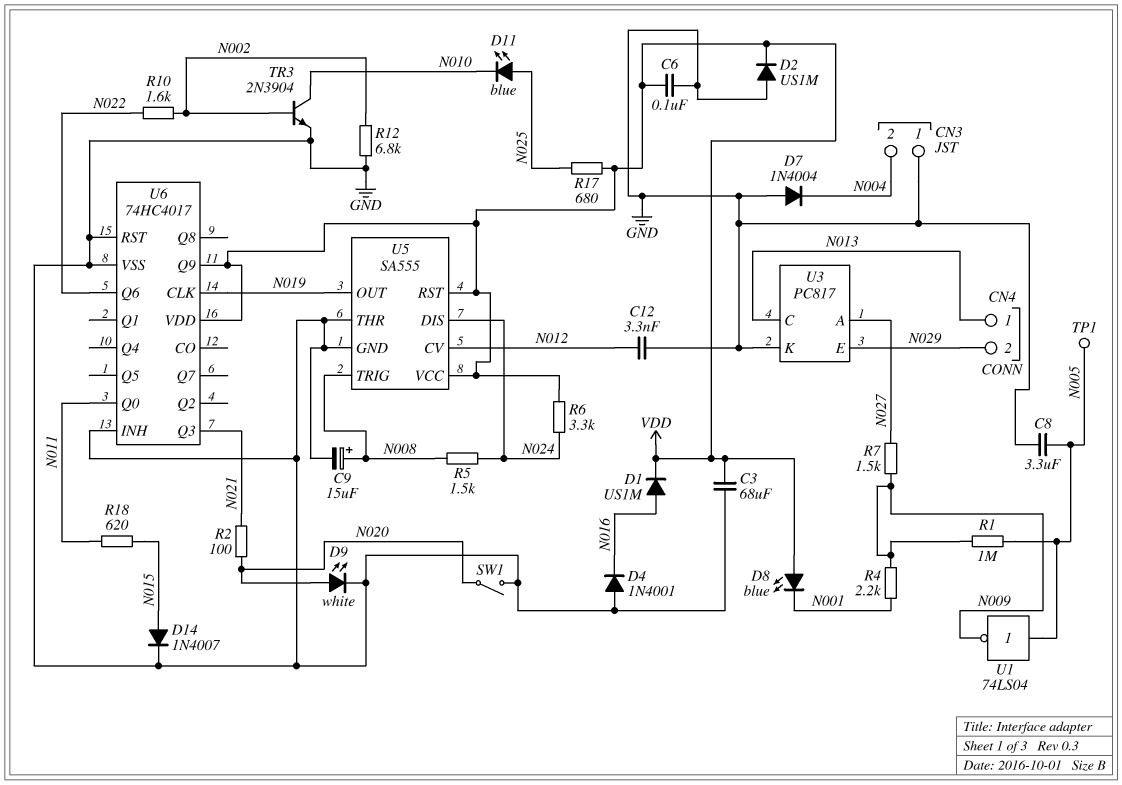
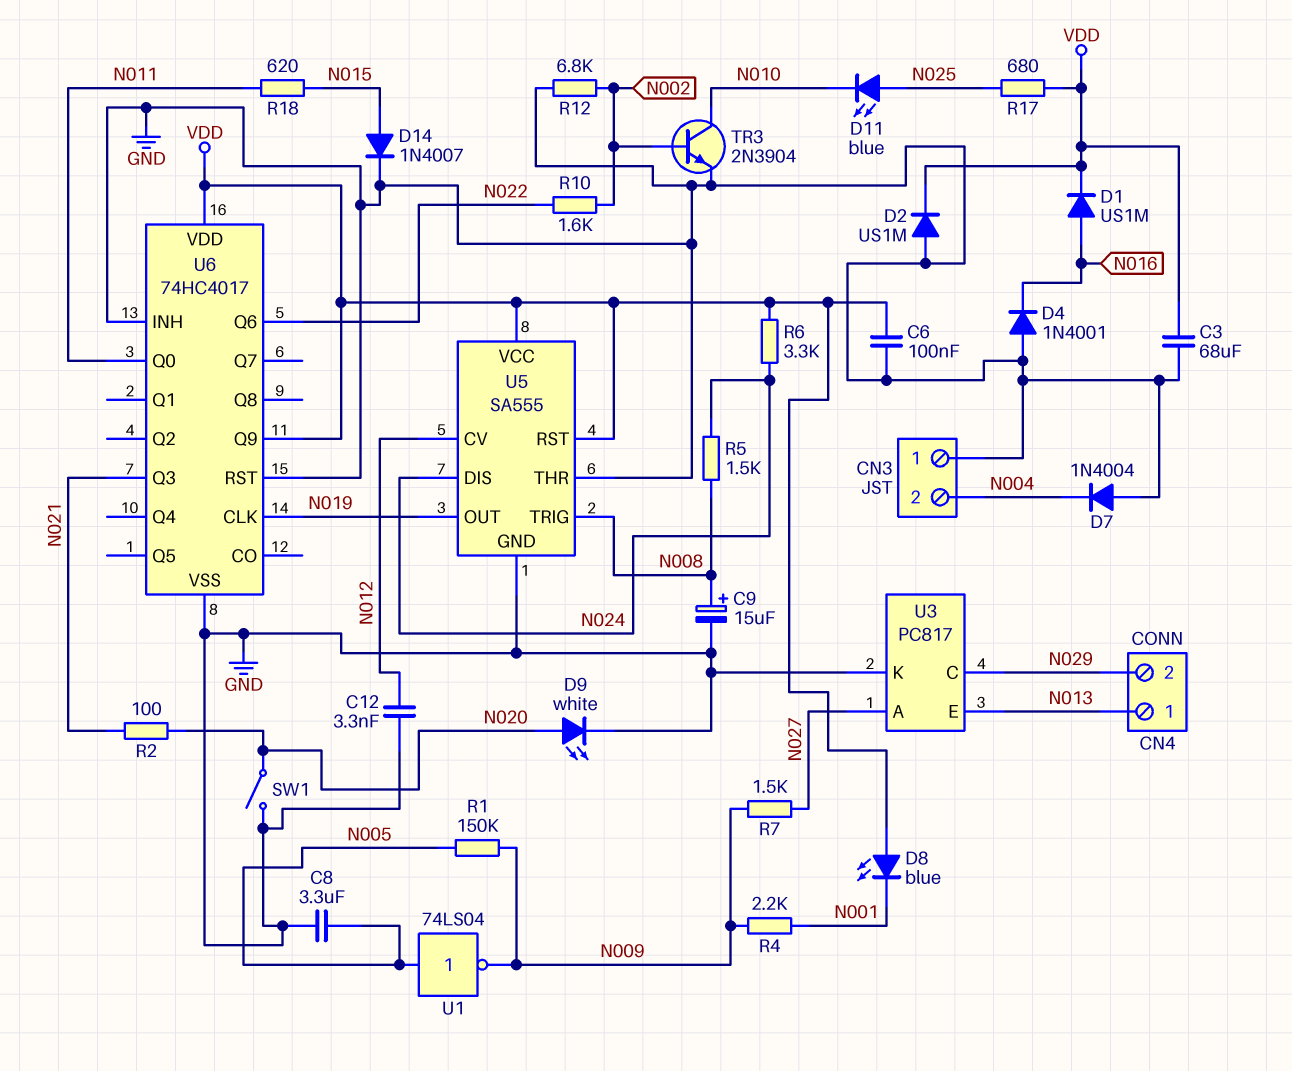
R1: 1M (N005, N009) -> 150k (N005, N009)
TP1: test point (N005) -> none
U3 pin C: N013 -> N029
U3 pin E: N029 -> N013

